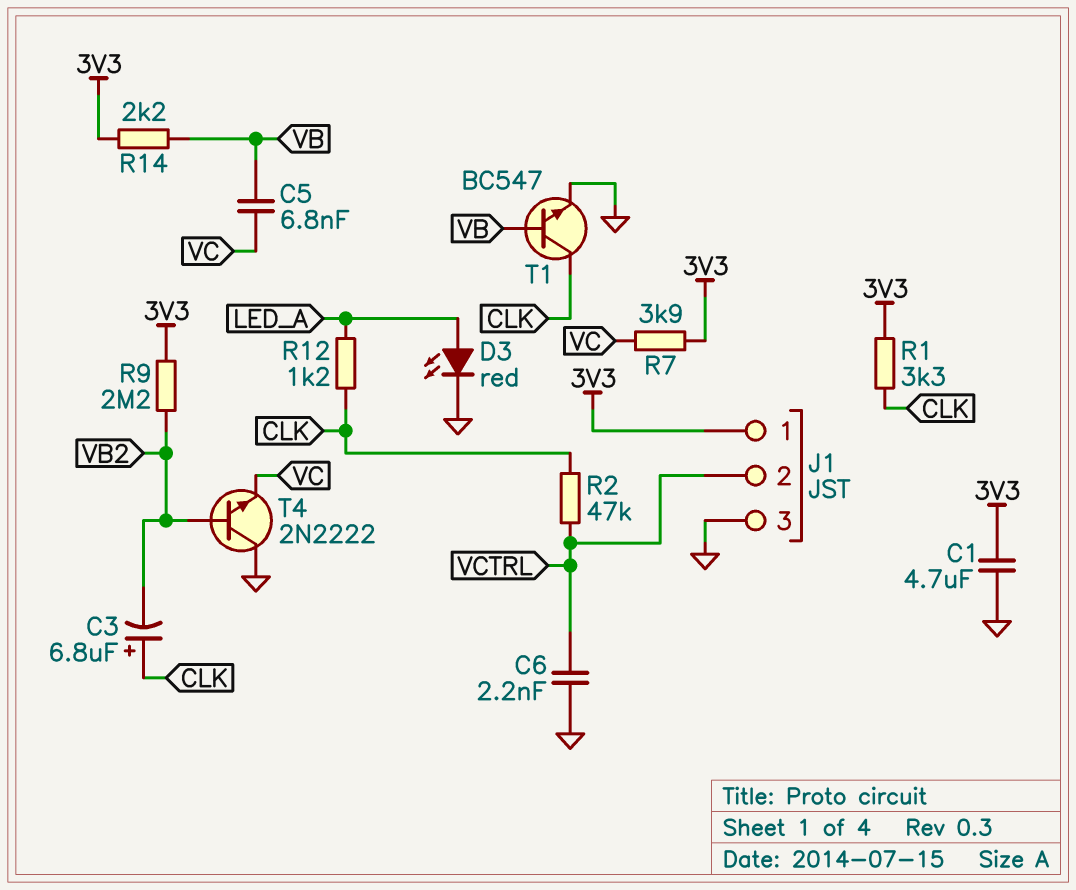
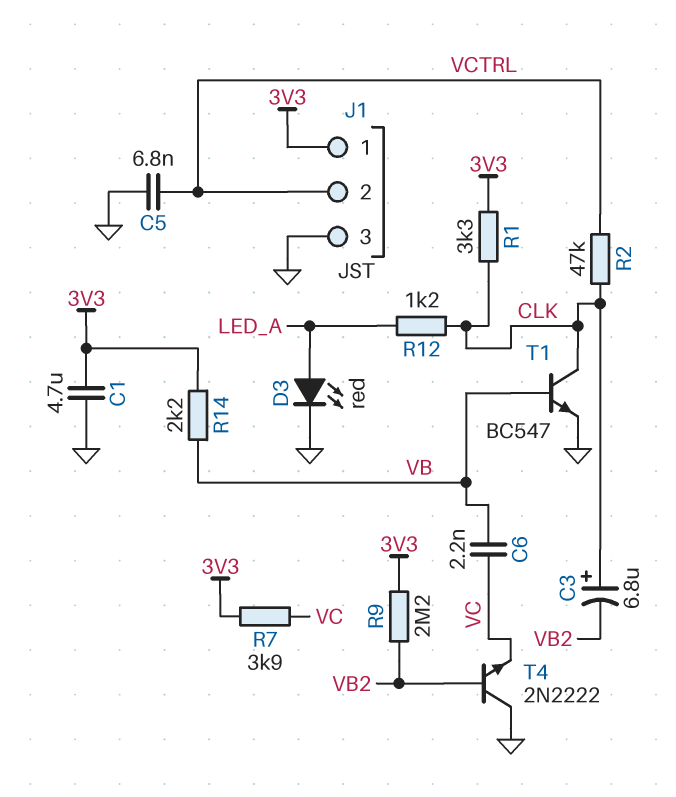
C5: 6.8nF (VB, VC) -> 6.8nF (GND, VCTRL)
C6: 2.2nF (GND, VCTRL) -> 2.2nF (VB, VC)

